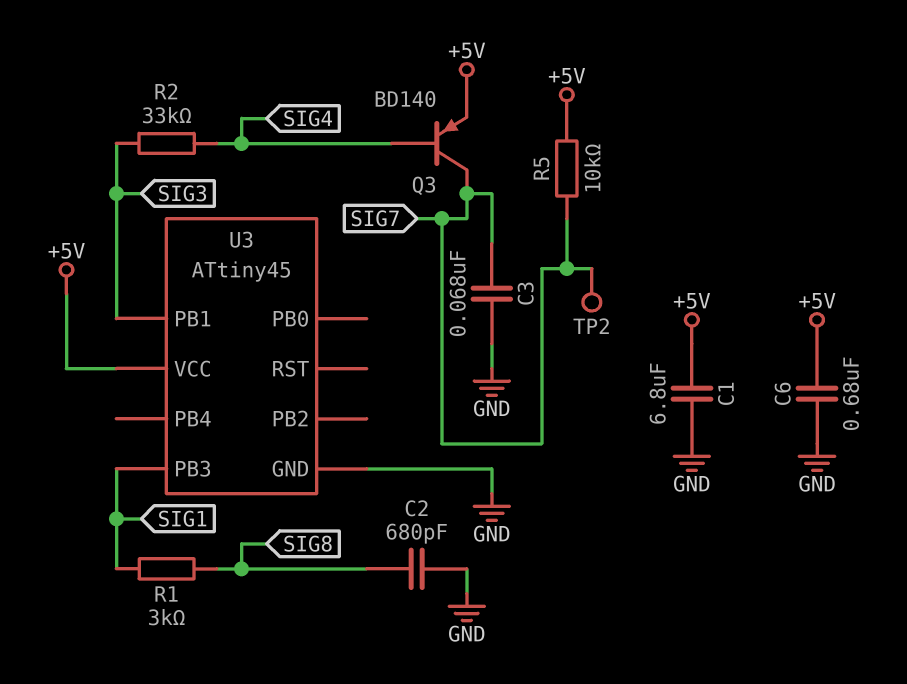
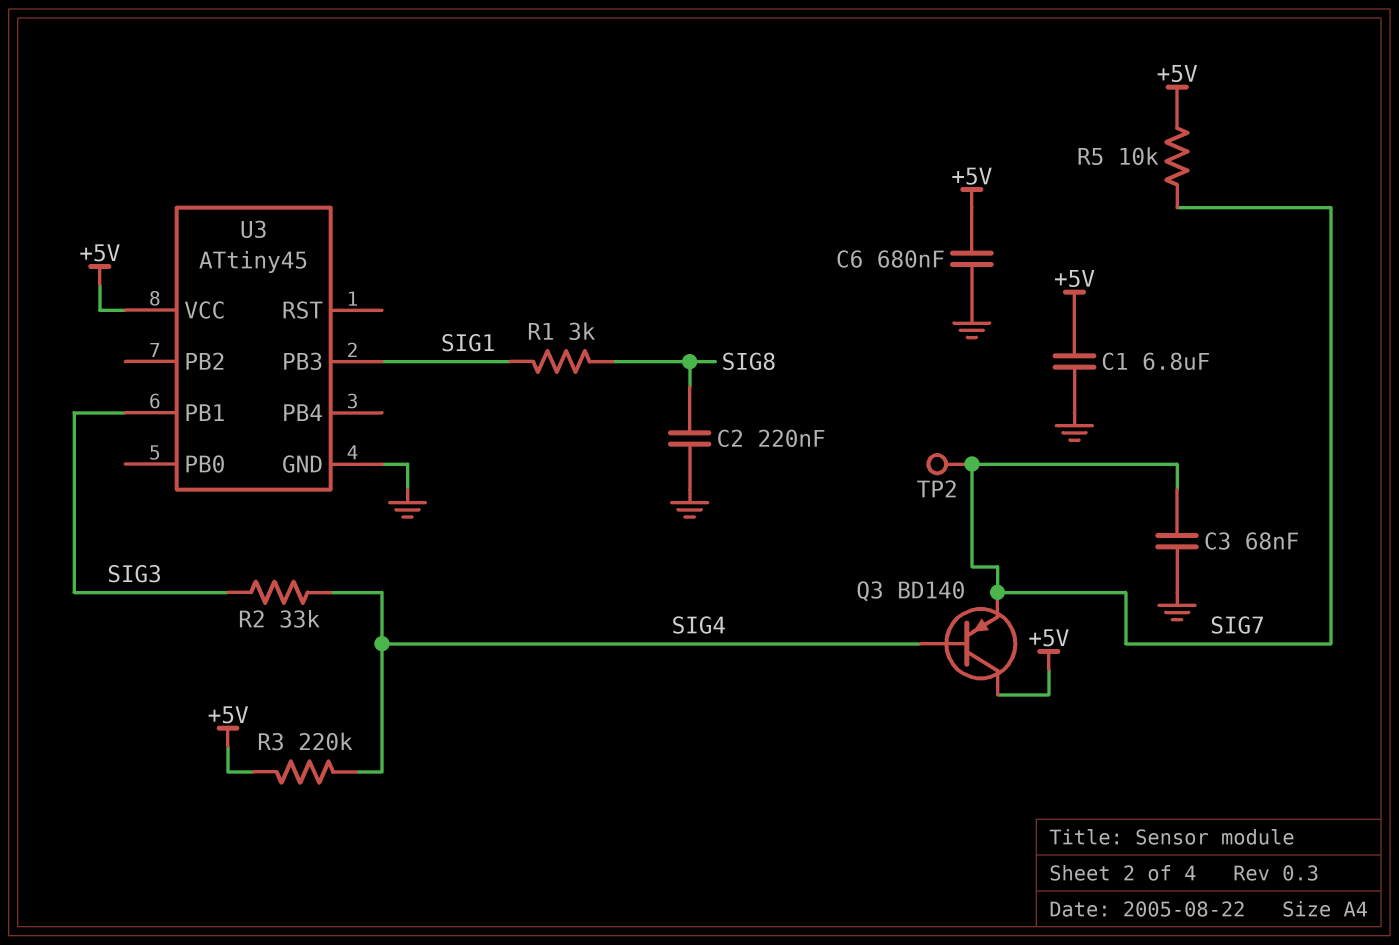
C2: 680pF (GND, SIG8) -> 220nF (GND, SIG8)
Q3: PNP BD140 (B SIG4, C SIG7, E +5V) -> PNP BD140 (B SIG4, C +5V, E SIG7)
R3: none -> 220k (+5V, SIG4)

